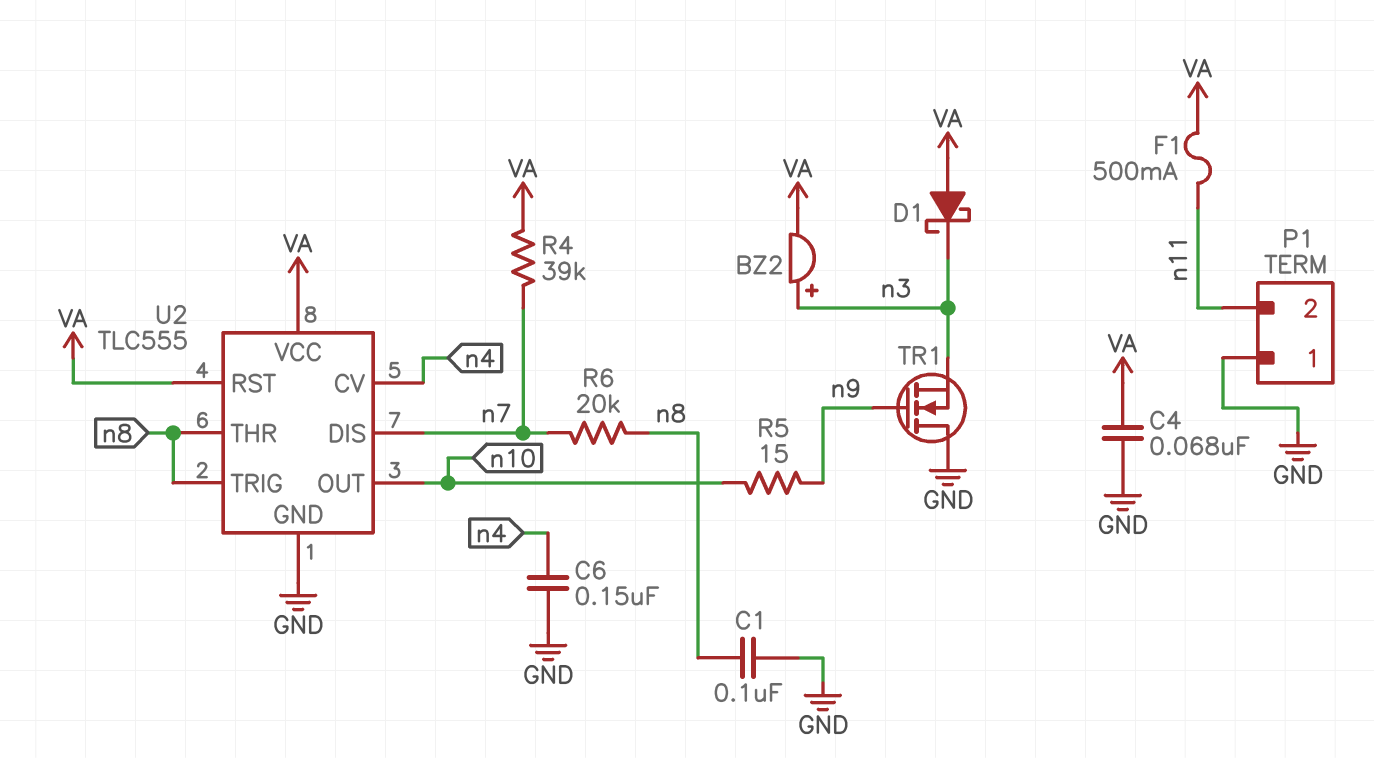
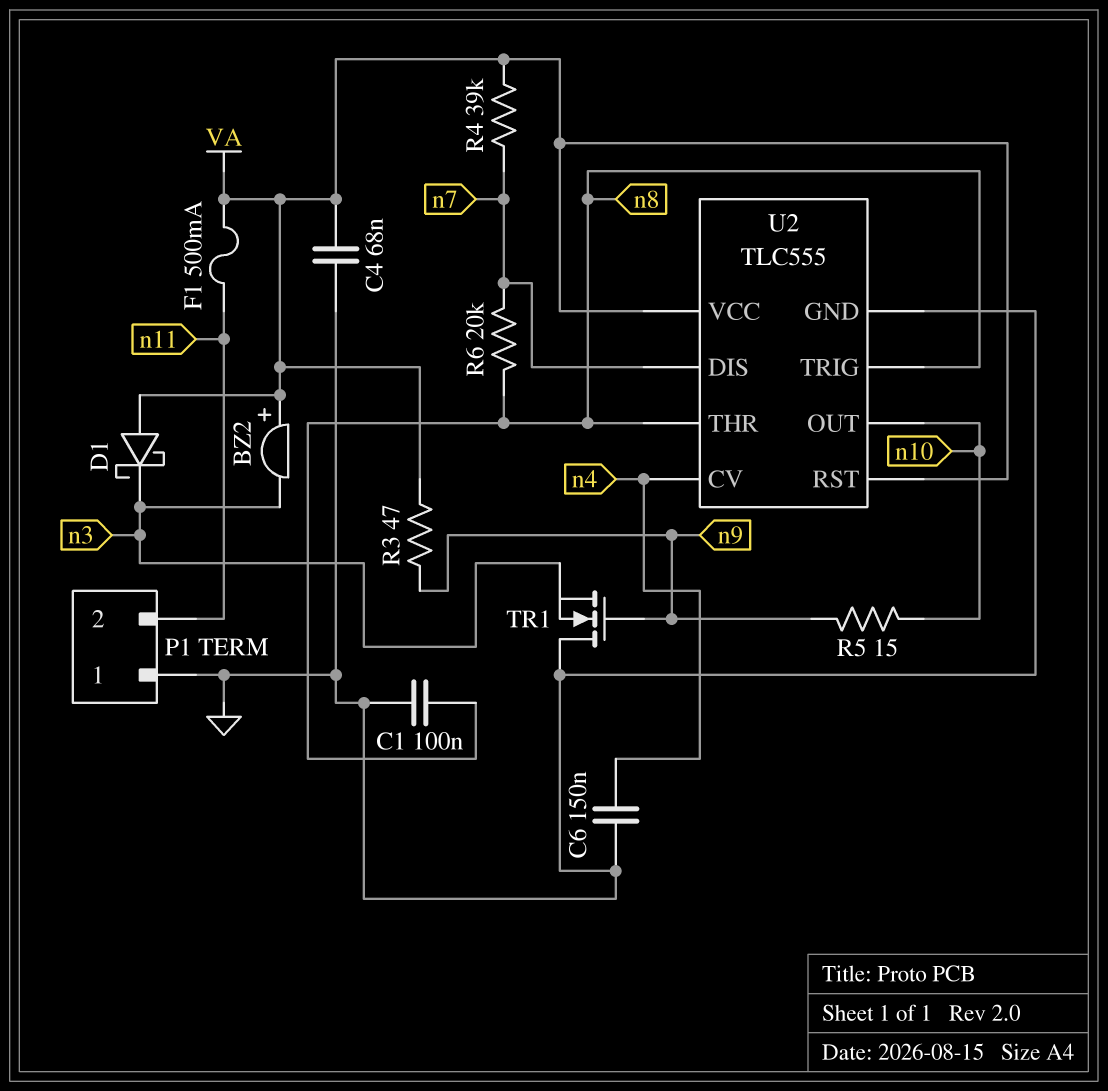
BZ2: buzzer (plus n3, minus VA) -> buzzer (plus VA, minus n3)
R3: none -> 47 (VA, n9)

